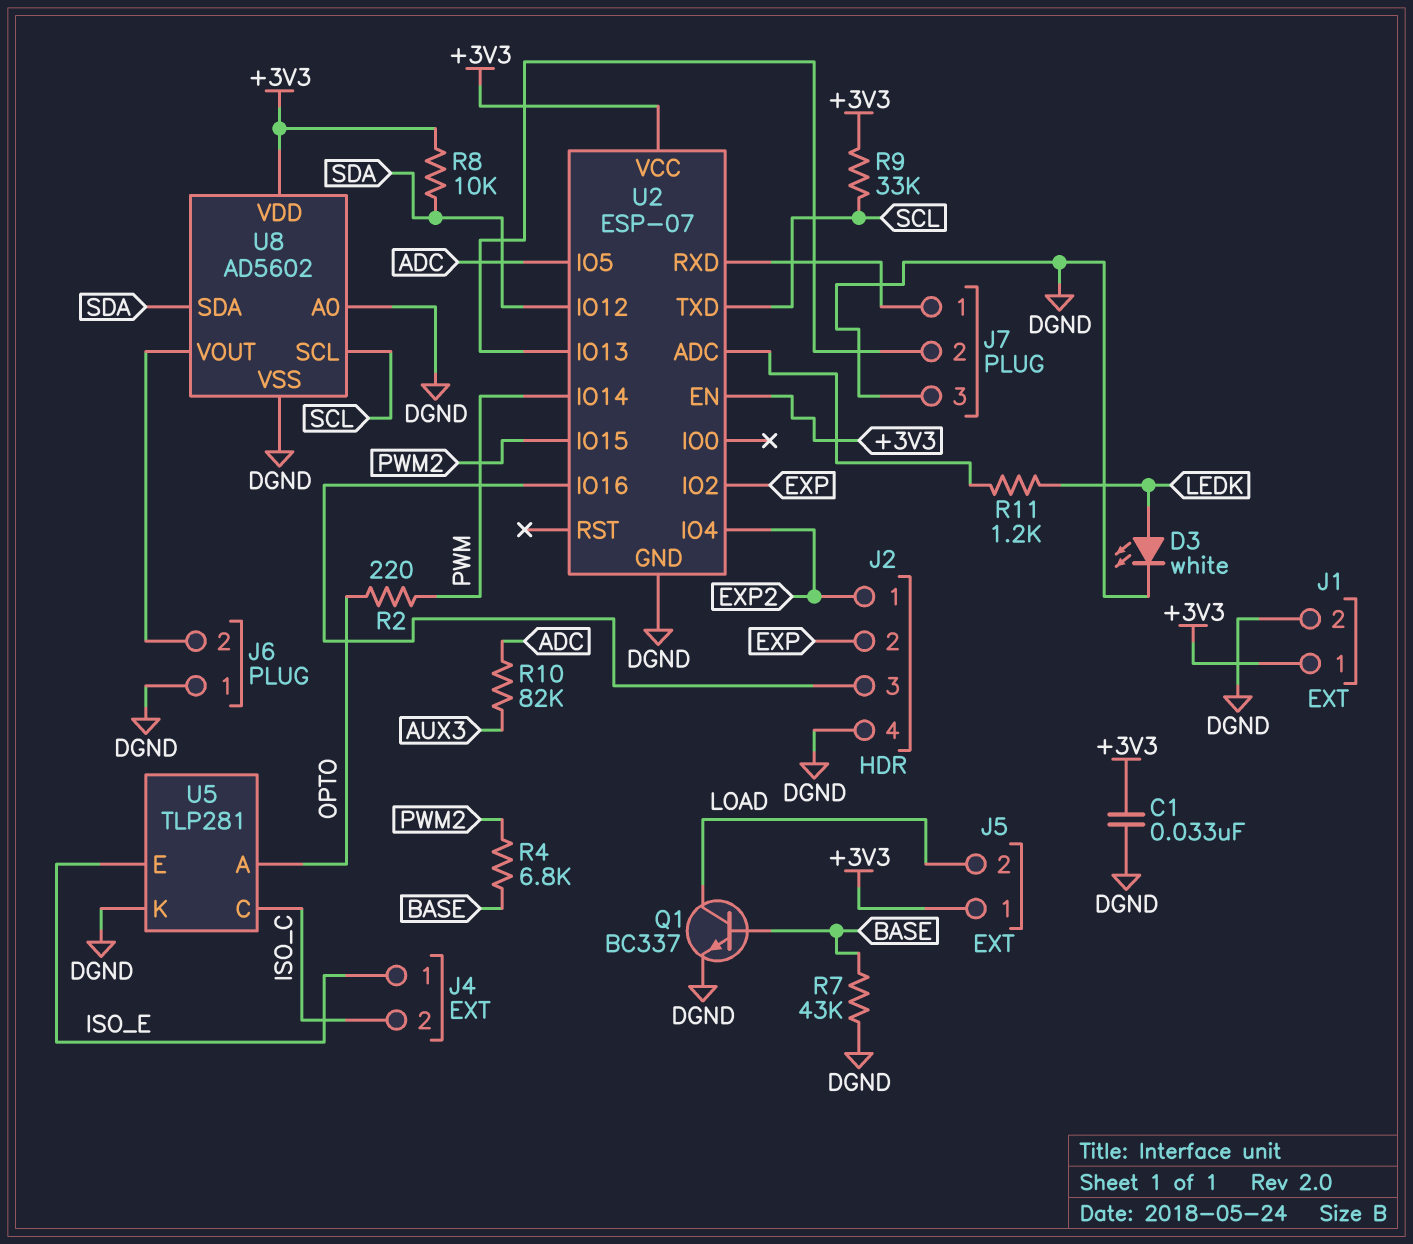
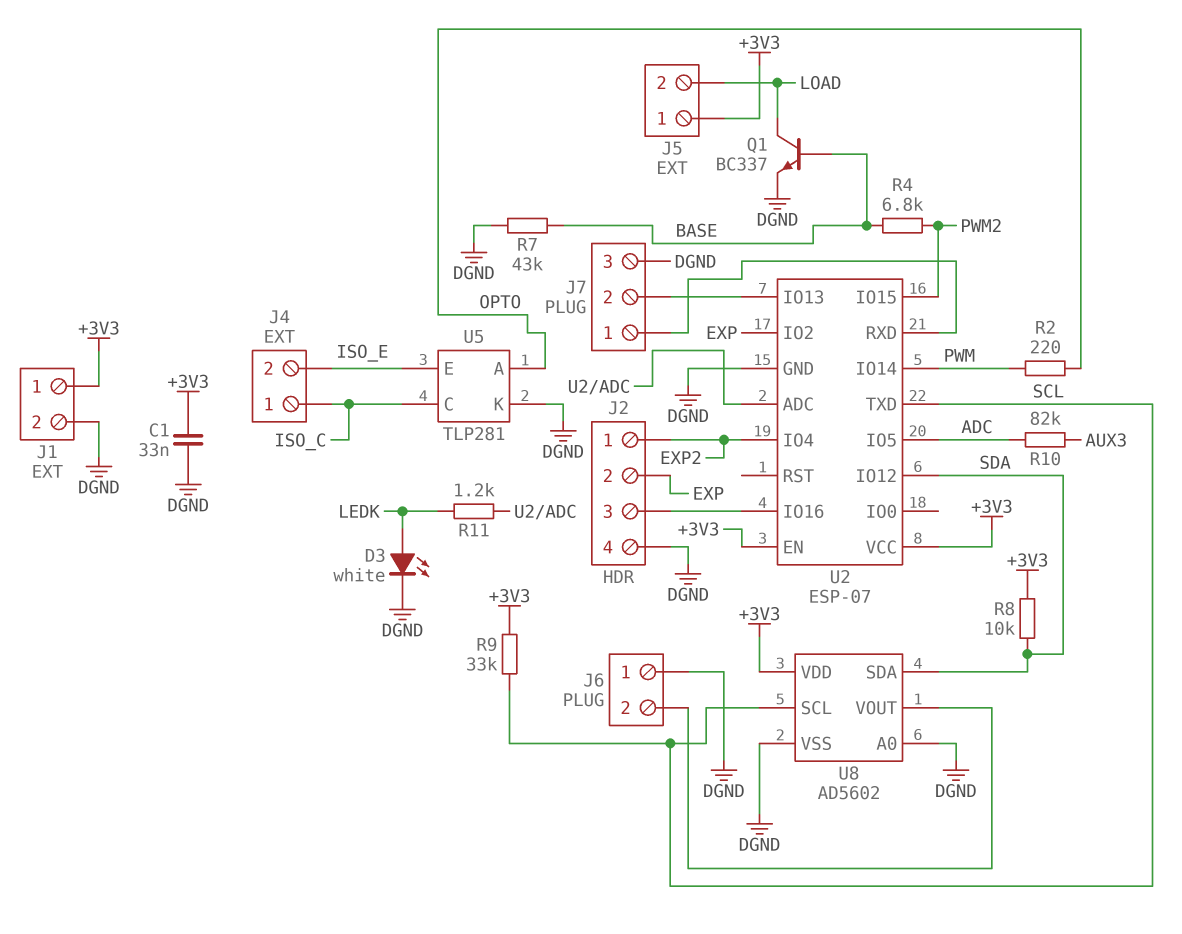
J4 pin 1: ISO_E -> ISO_C
J4 pin 2: ISO_C -> ISO_E

